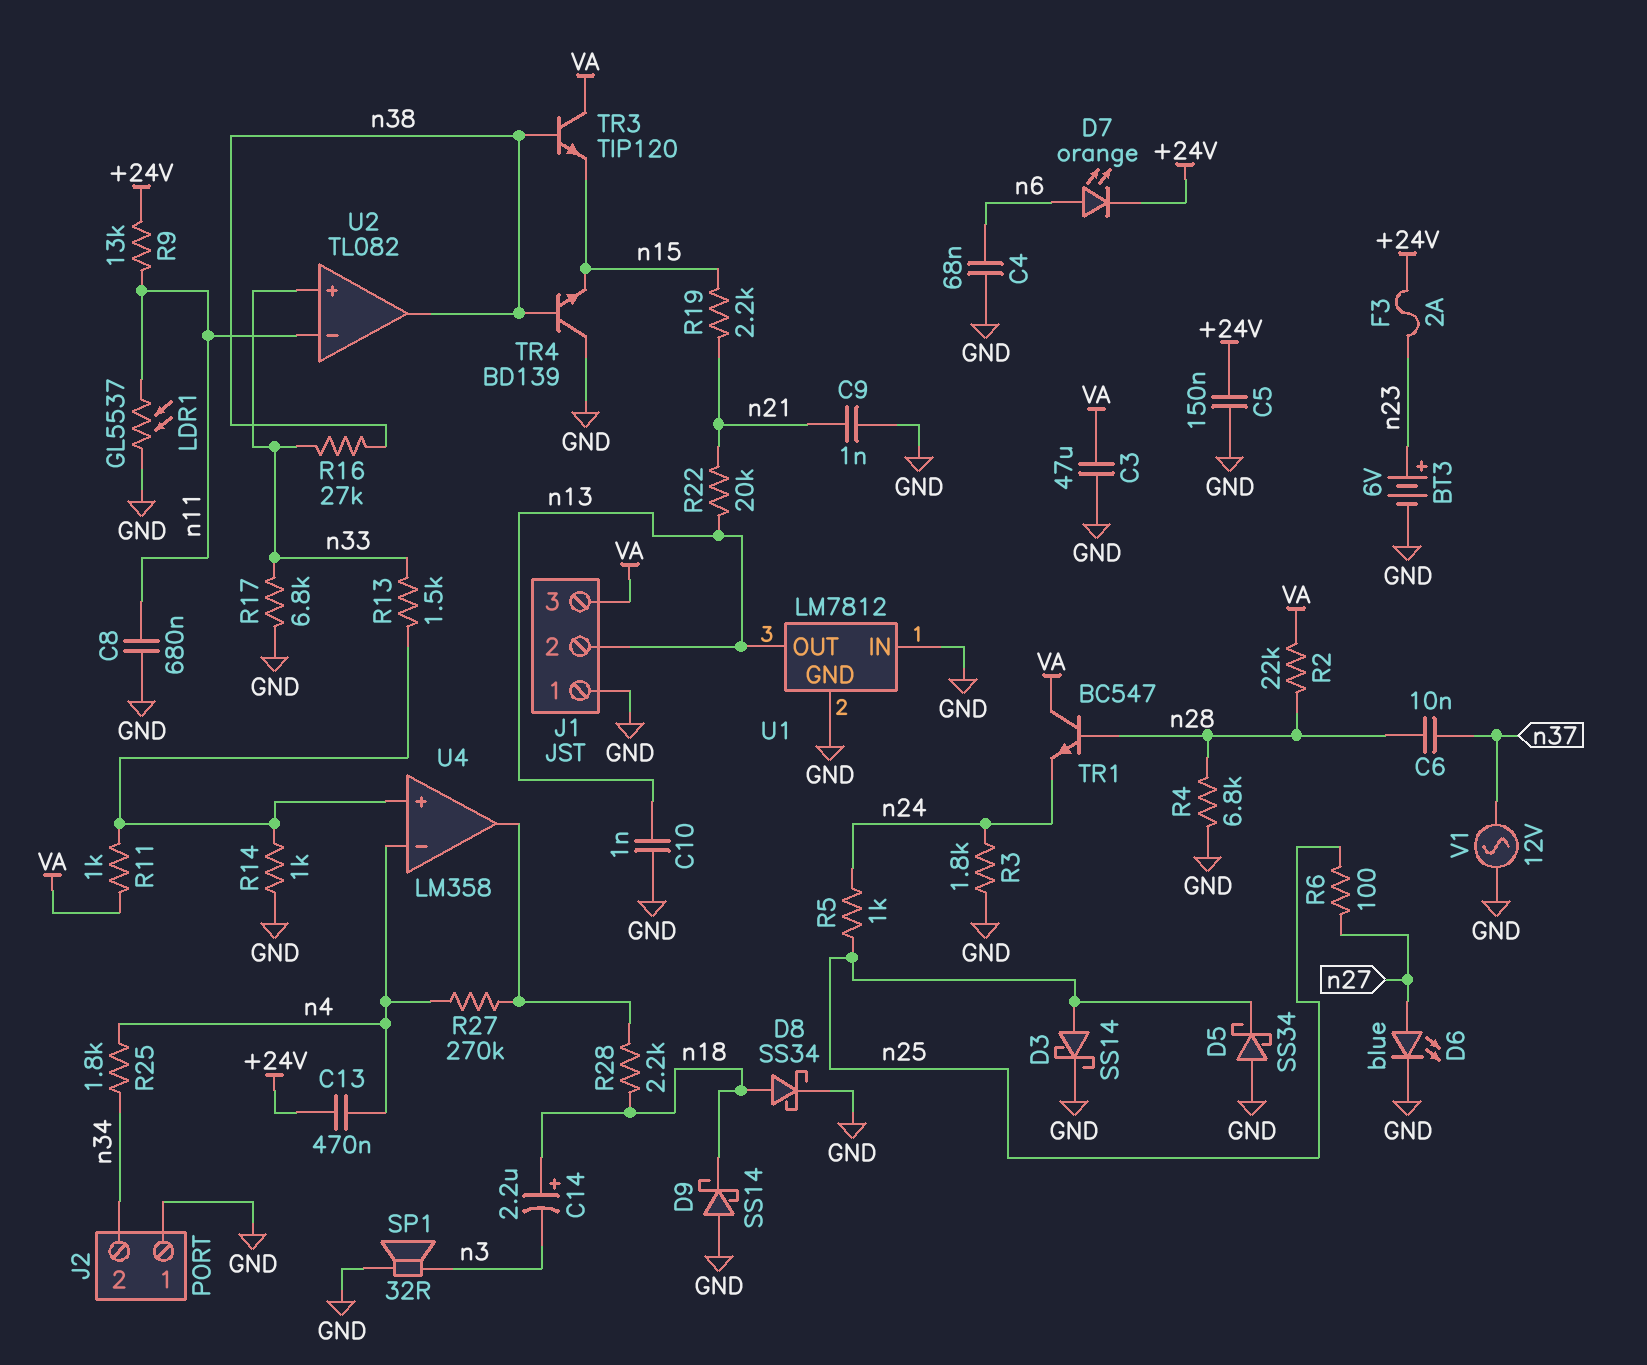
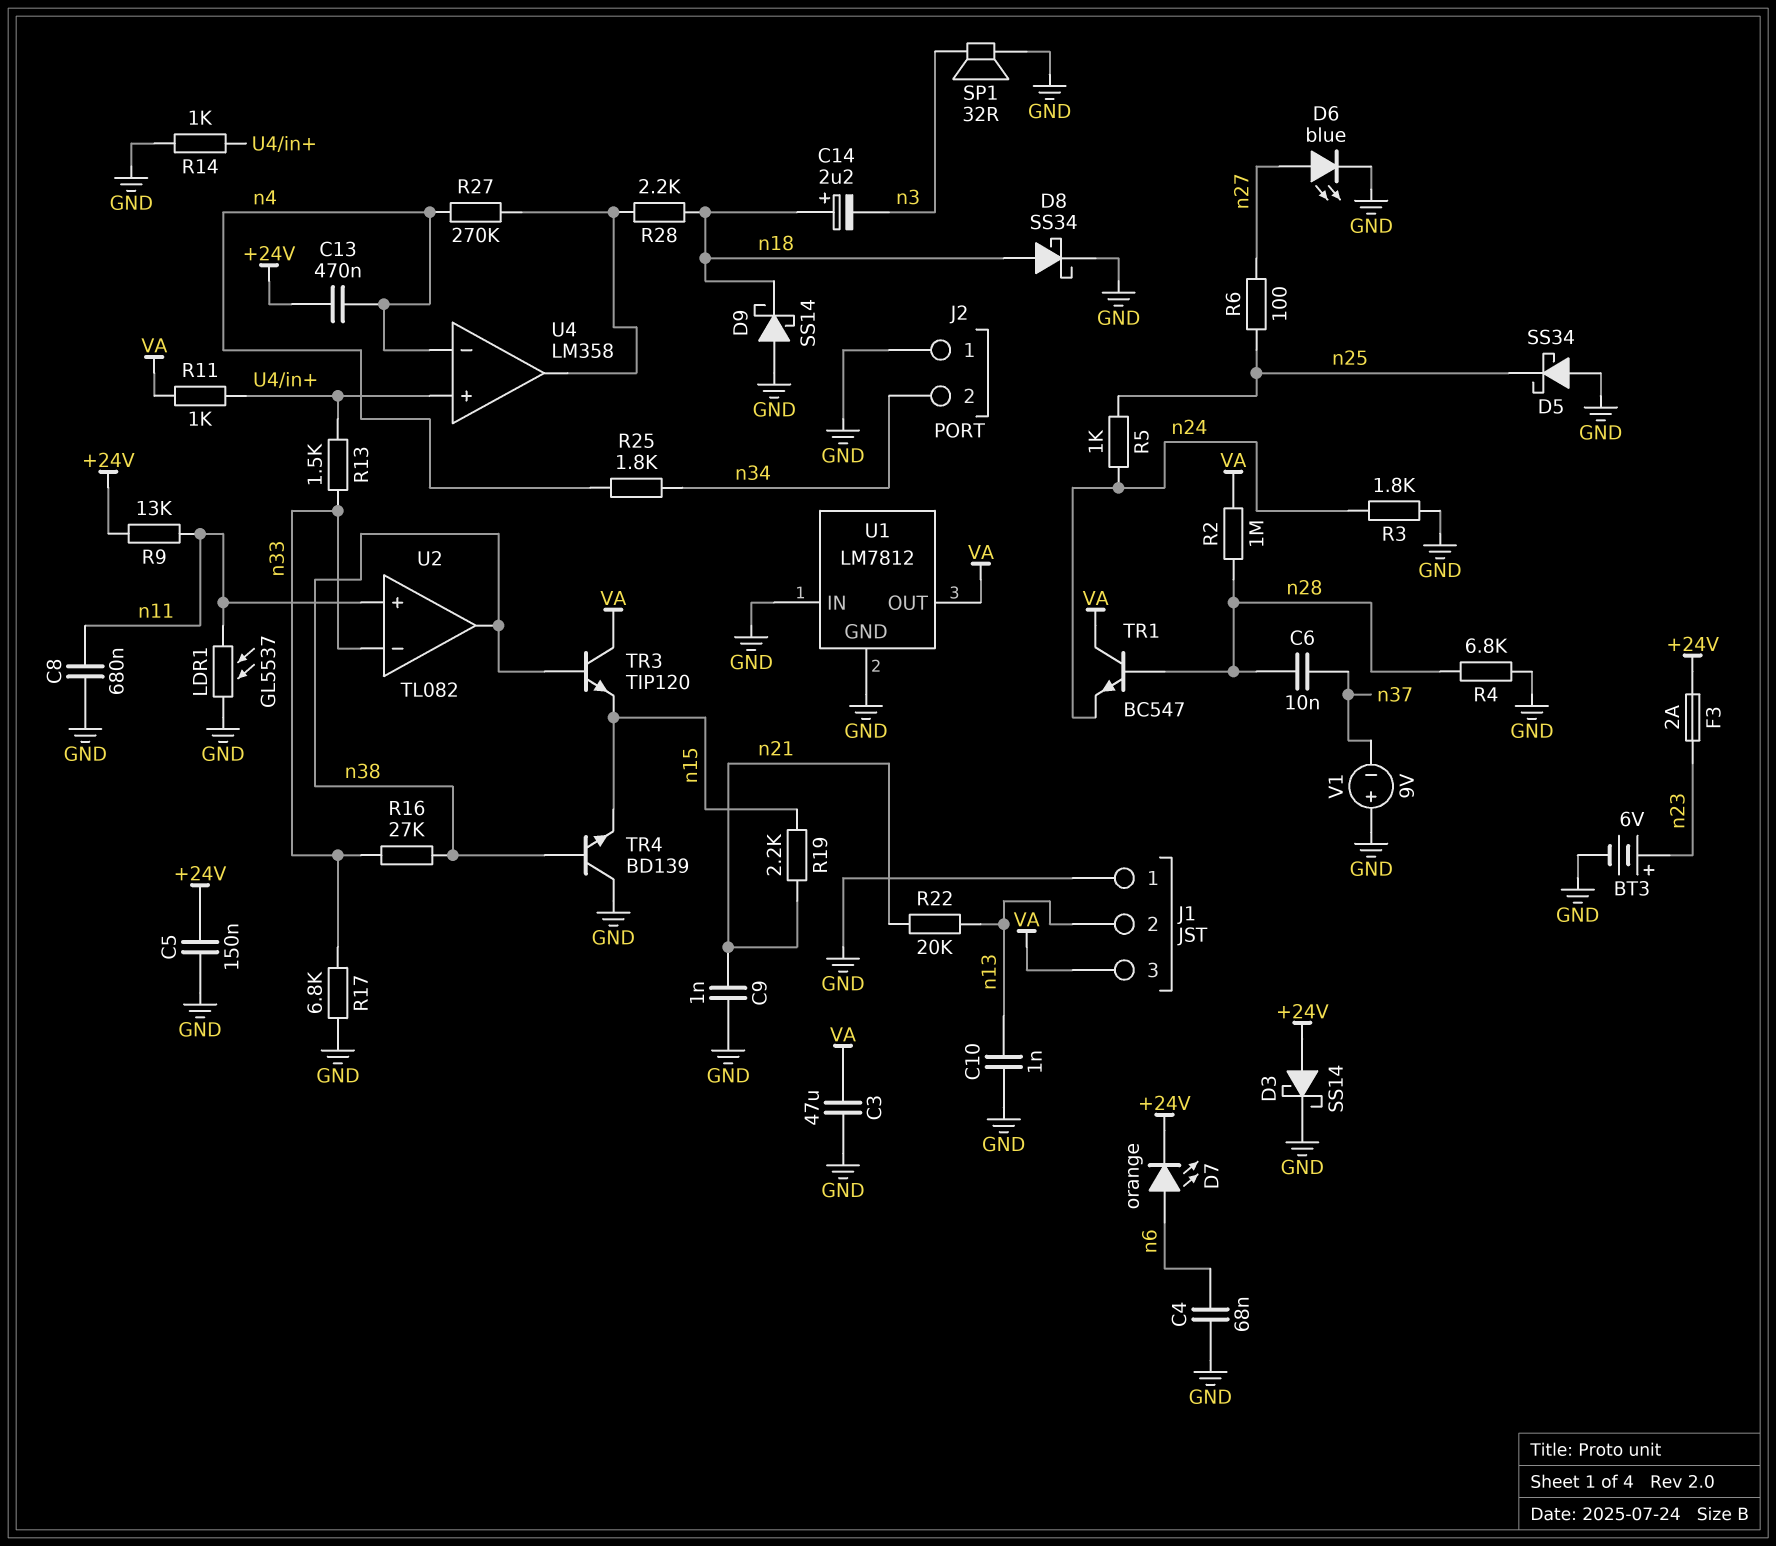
D3: schottky SS14 (A n25, K GND) -> schottky SS14 (A +24V, K GND)
R2: 22k (VA, n28) -> 1M (VA, n28)
U1 pin OUT: n13 -> VA
U2 pin in+: n33 -> n11
U2 pin in-: n11 -> n33
V1: AC 12V (GND, n37) -> 9V (plus GND, minus n37)

